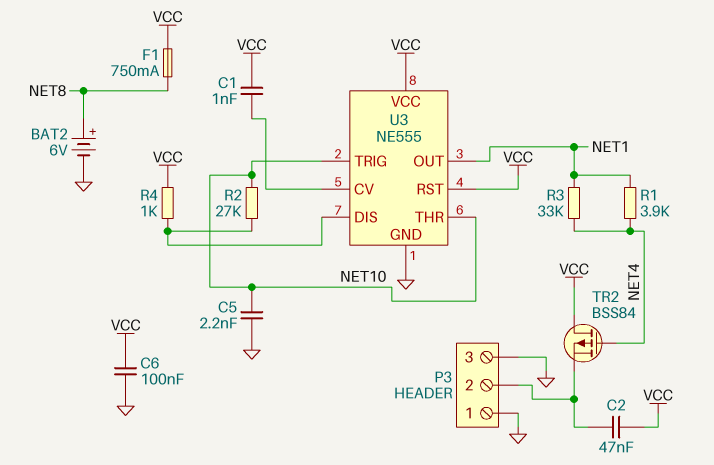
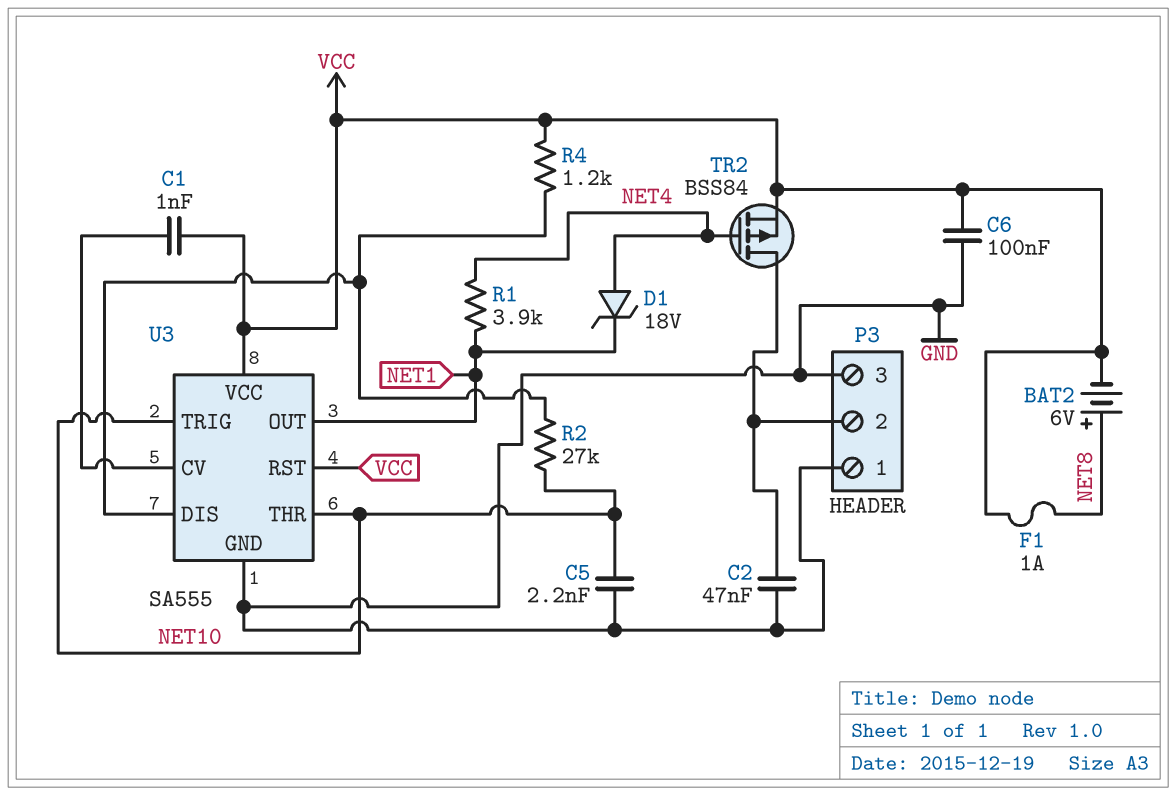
BAT2: 6V (plus NET8, minus GND) -> 6V (plus NET8, minus VCC)
C2: 47nF (P3/2, VCC) -> 47nF (GND, P3/2)
D1: none -> zener 18V (A NET4, K NET1)
F1: 750mA (NET8, VCC) -> 1A (NET8, VCC)
R3: 33k (NET1, NET4) -> none
R4: 1k (U3/DIS, VCC) -> 1.2k (U3/DIS, VCC)
TR2: PMOS BSS84 (G NET4, D VCC, S P3/2) -> PMOS BSS84 (G NET4, D P3/2, S VCC)
U3: NE555 -> SA555

